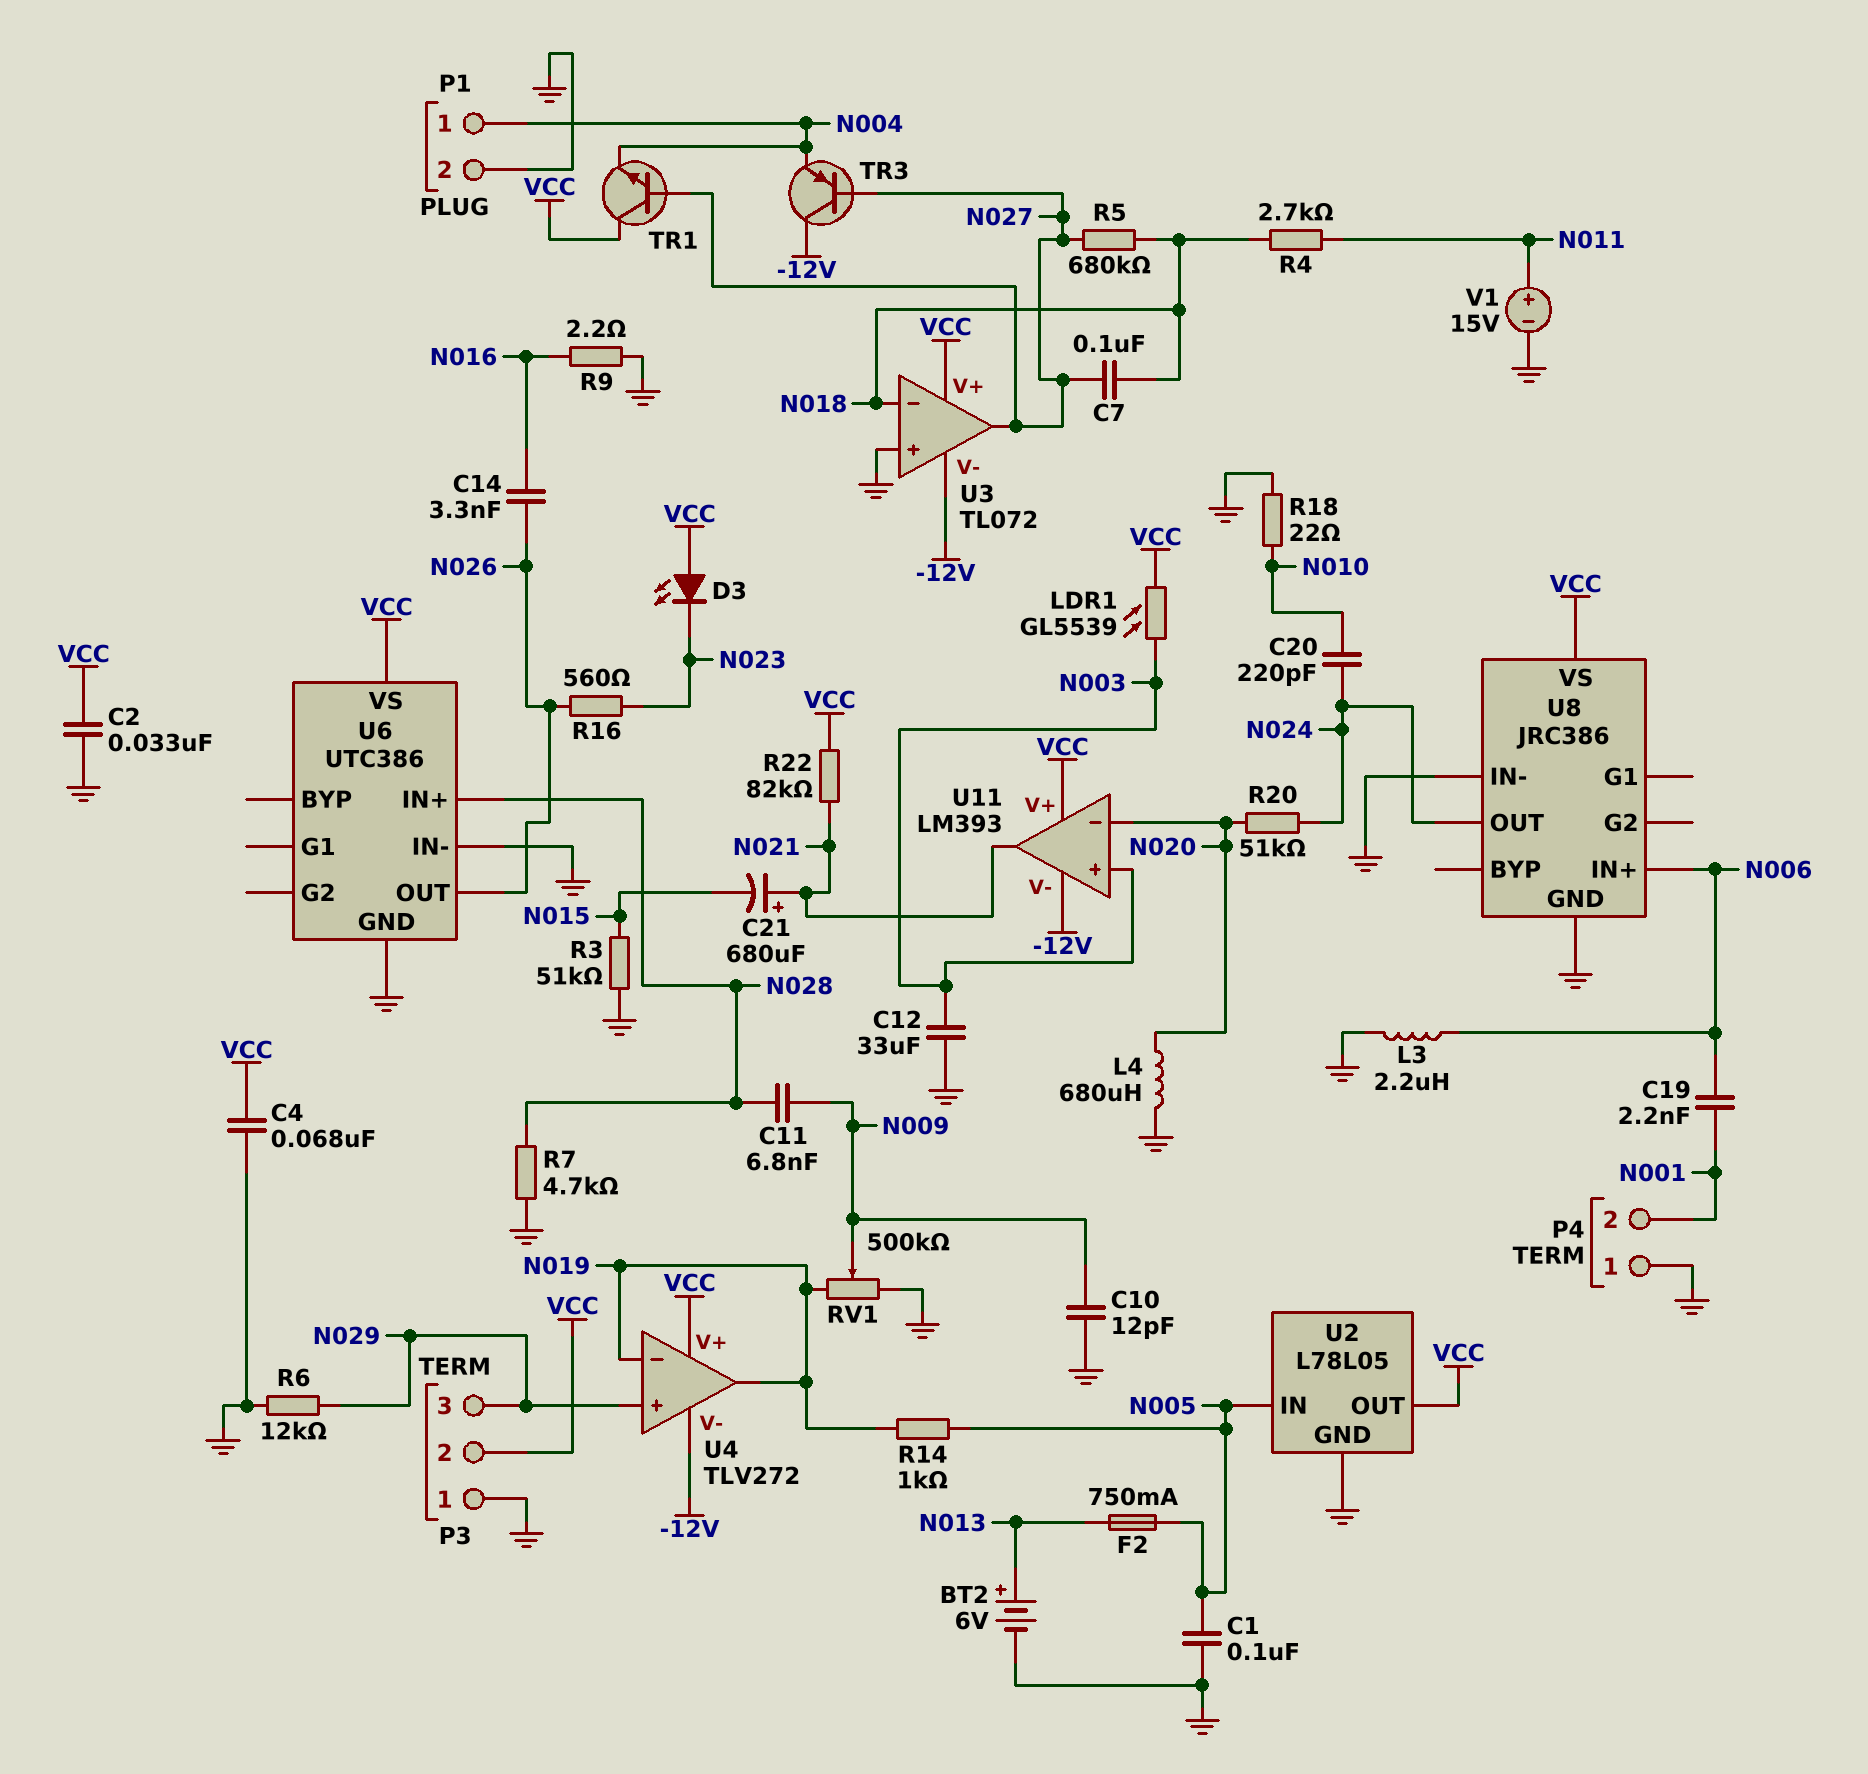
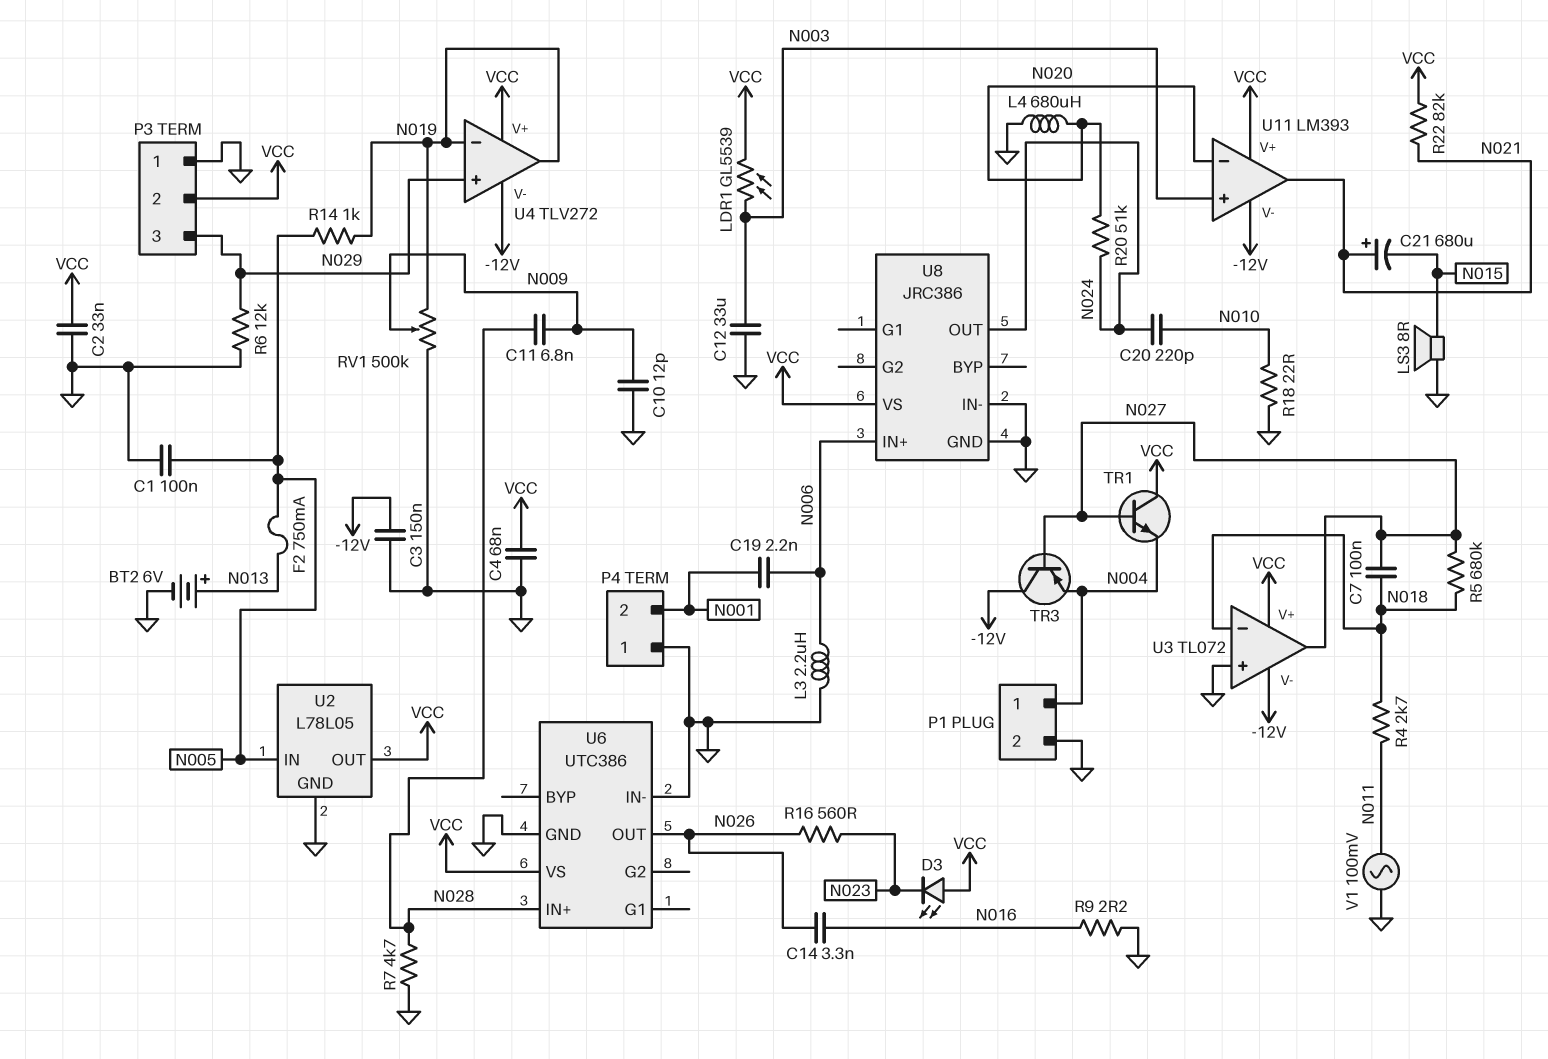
C3: none -> 150nF (-12V, GND)
LS3: none -> speaker 8R (GND, N015)
R3: 51k (GND, N015) -> none
V1: 15V (plus N011, minus GND) -> AC 100mV (GND, N011)

